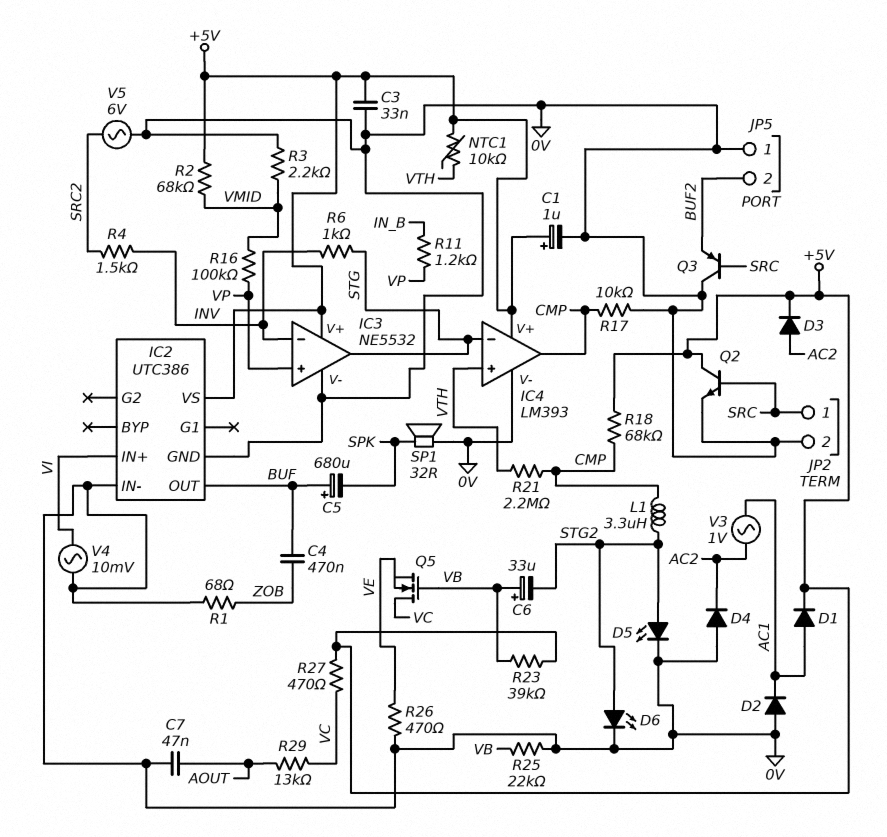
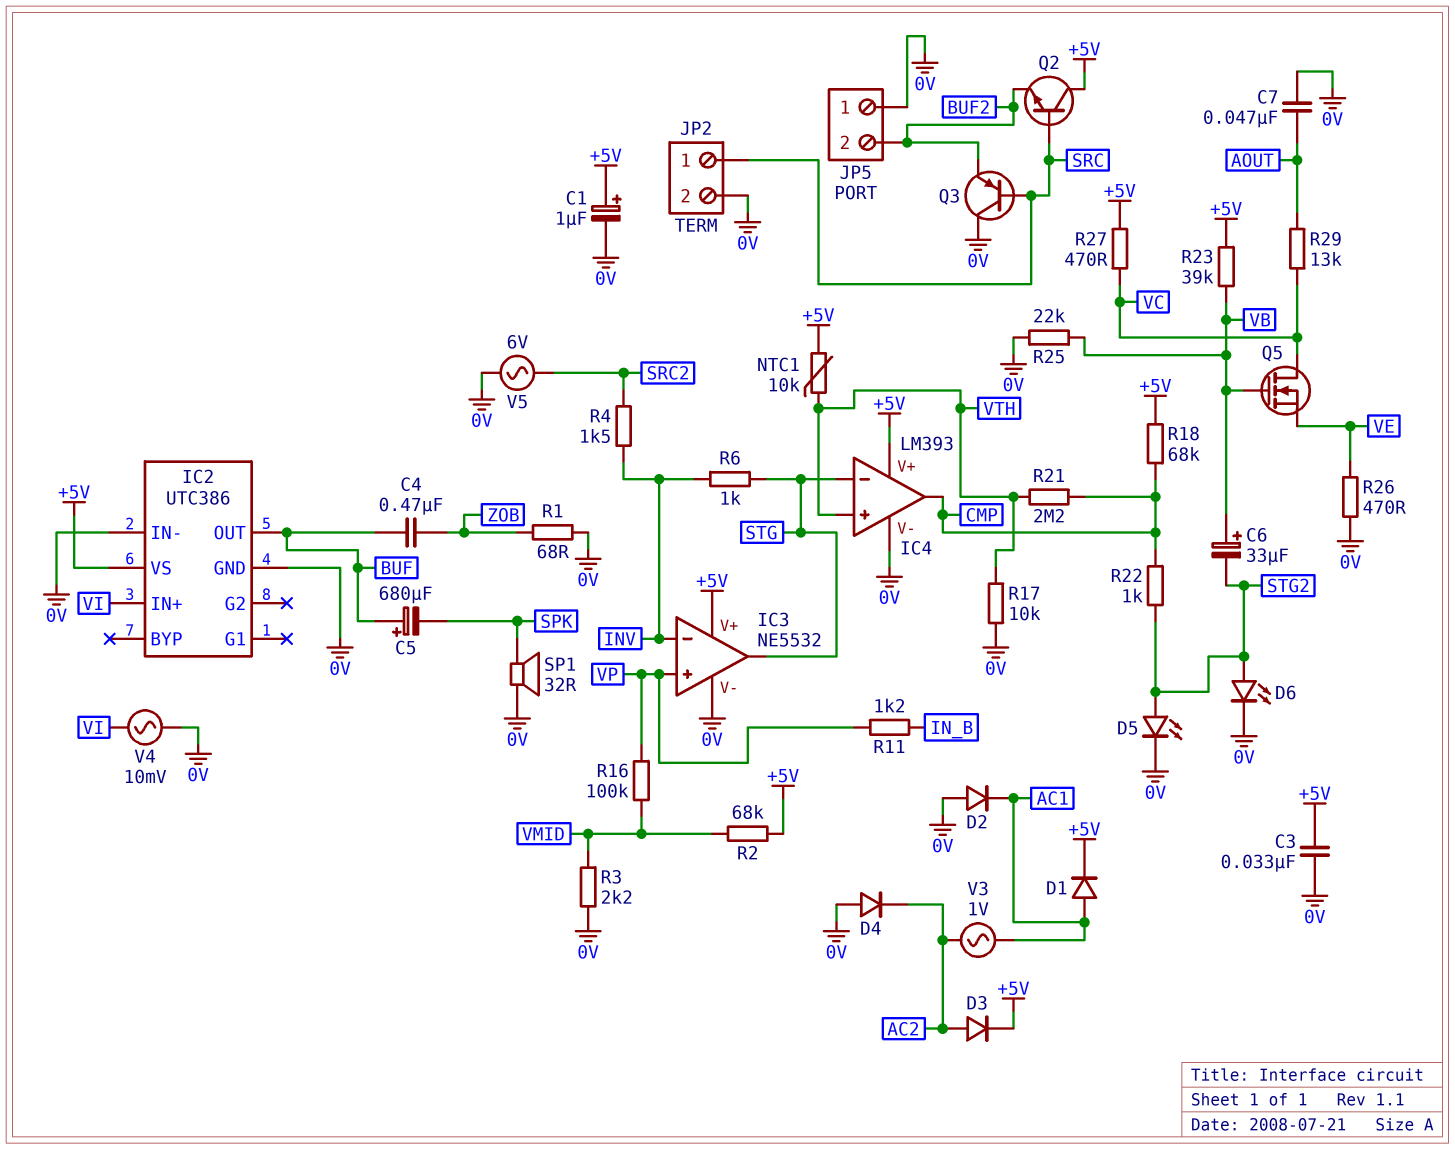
L1: 3.3uH (CMP, STG2) -> none
Q2: NPN (B SRC, C +5V, E 0V) -> NPN (B SRC, C +5V, E BUF2)
R17: 10k (0V, CMP) -> 10k (0V, VTH)
R22: none -> 1k (CMP, STG2)

